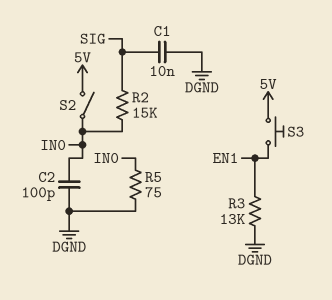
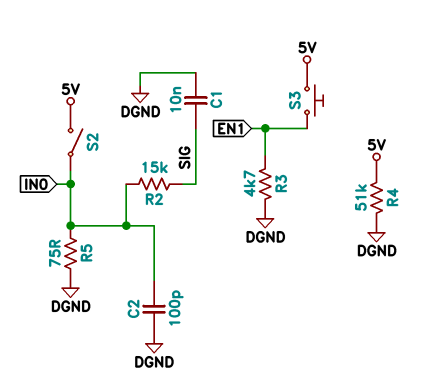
R3: 13k (DGND, EN1) -> 4.7k (DGND, EN1)
R4: none -> 51k (5V, DGND)

